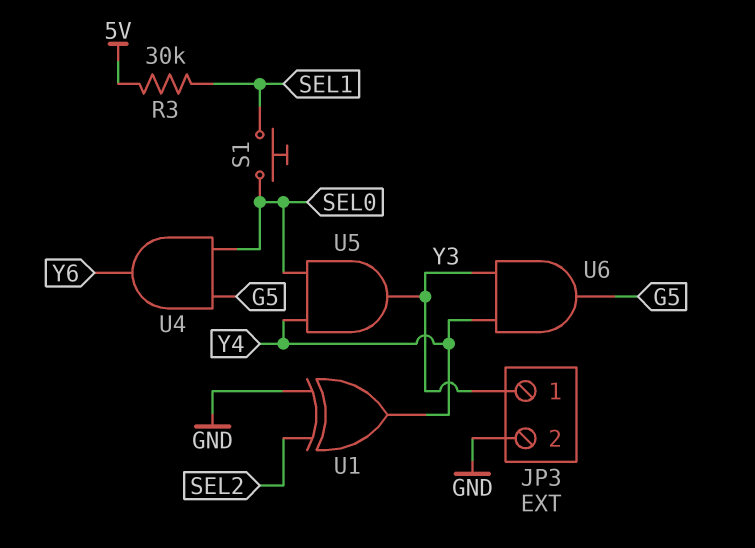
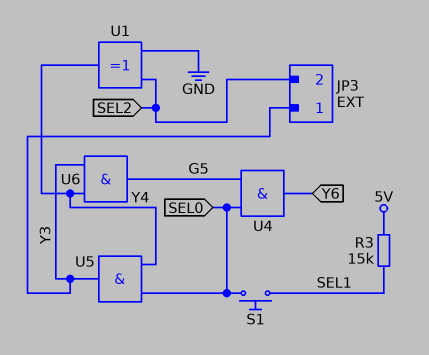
JP3 pin 2: GND -> SEL2
R3: 30k (5V, SEL1) -> 15k (5V, SEL1)

